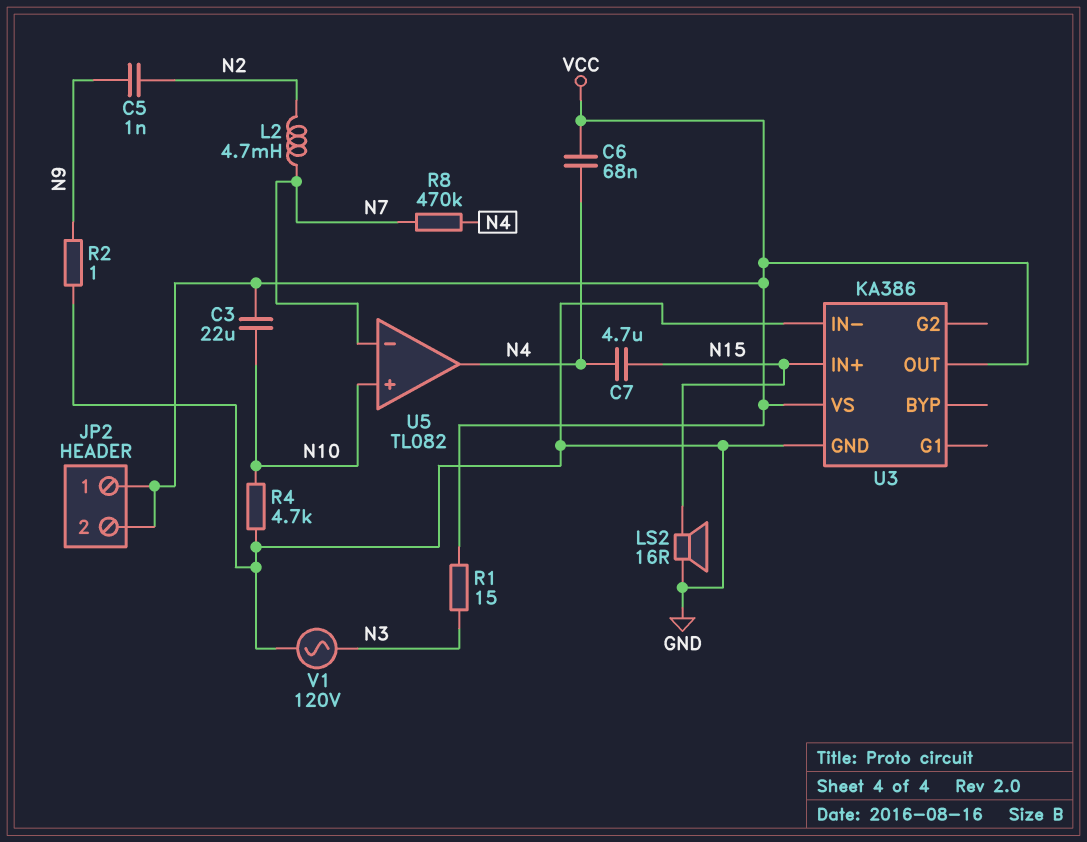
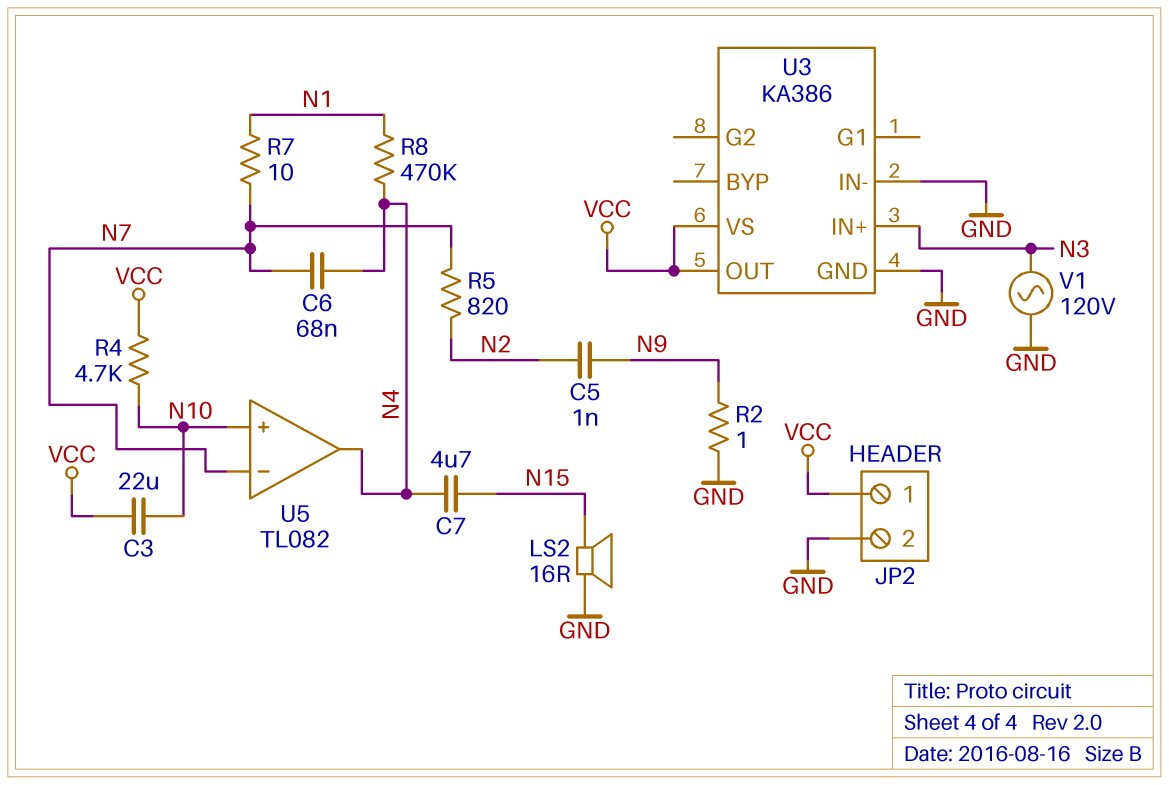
C6: 68nF (N4, VCC) -> 68nF (N4, N7)
JP2 pin 2: VCC -> GND
L2: 4.7mH (N2, N7) -> none
R1: 15 (N3, VCC) -> none
R4: 4.7k (GND, N10) -> 4.7k (N10, VCC)
R5: none -> 820 (N2, N7)
R7: none -> 10 (N1, N7)
R8: 470k (N4, N7) -> 470k (N1, N4)
U3 pin IN+: N15 -> N3

